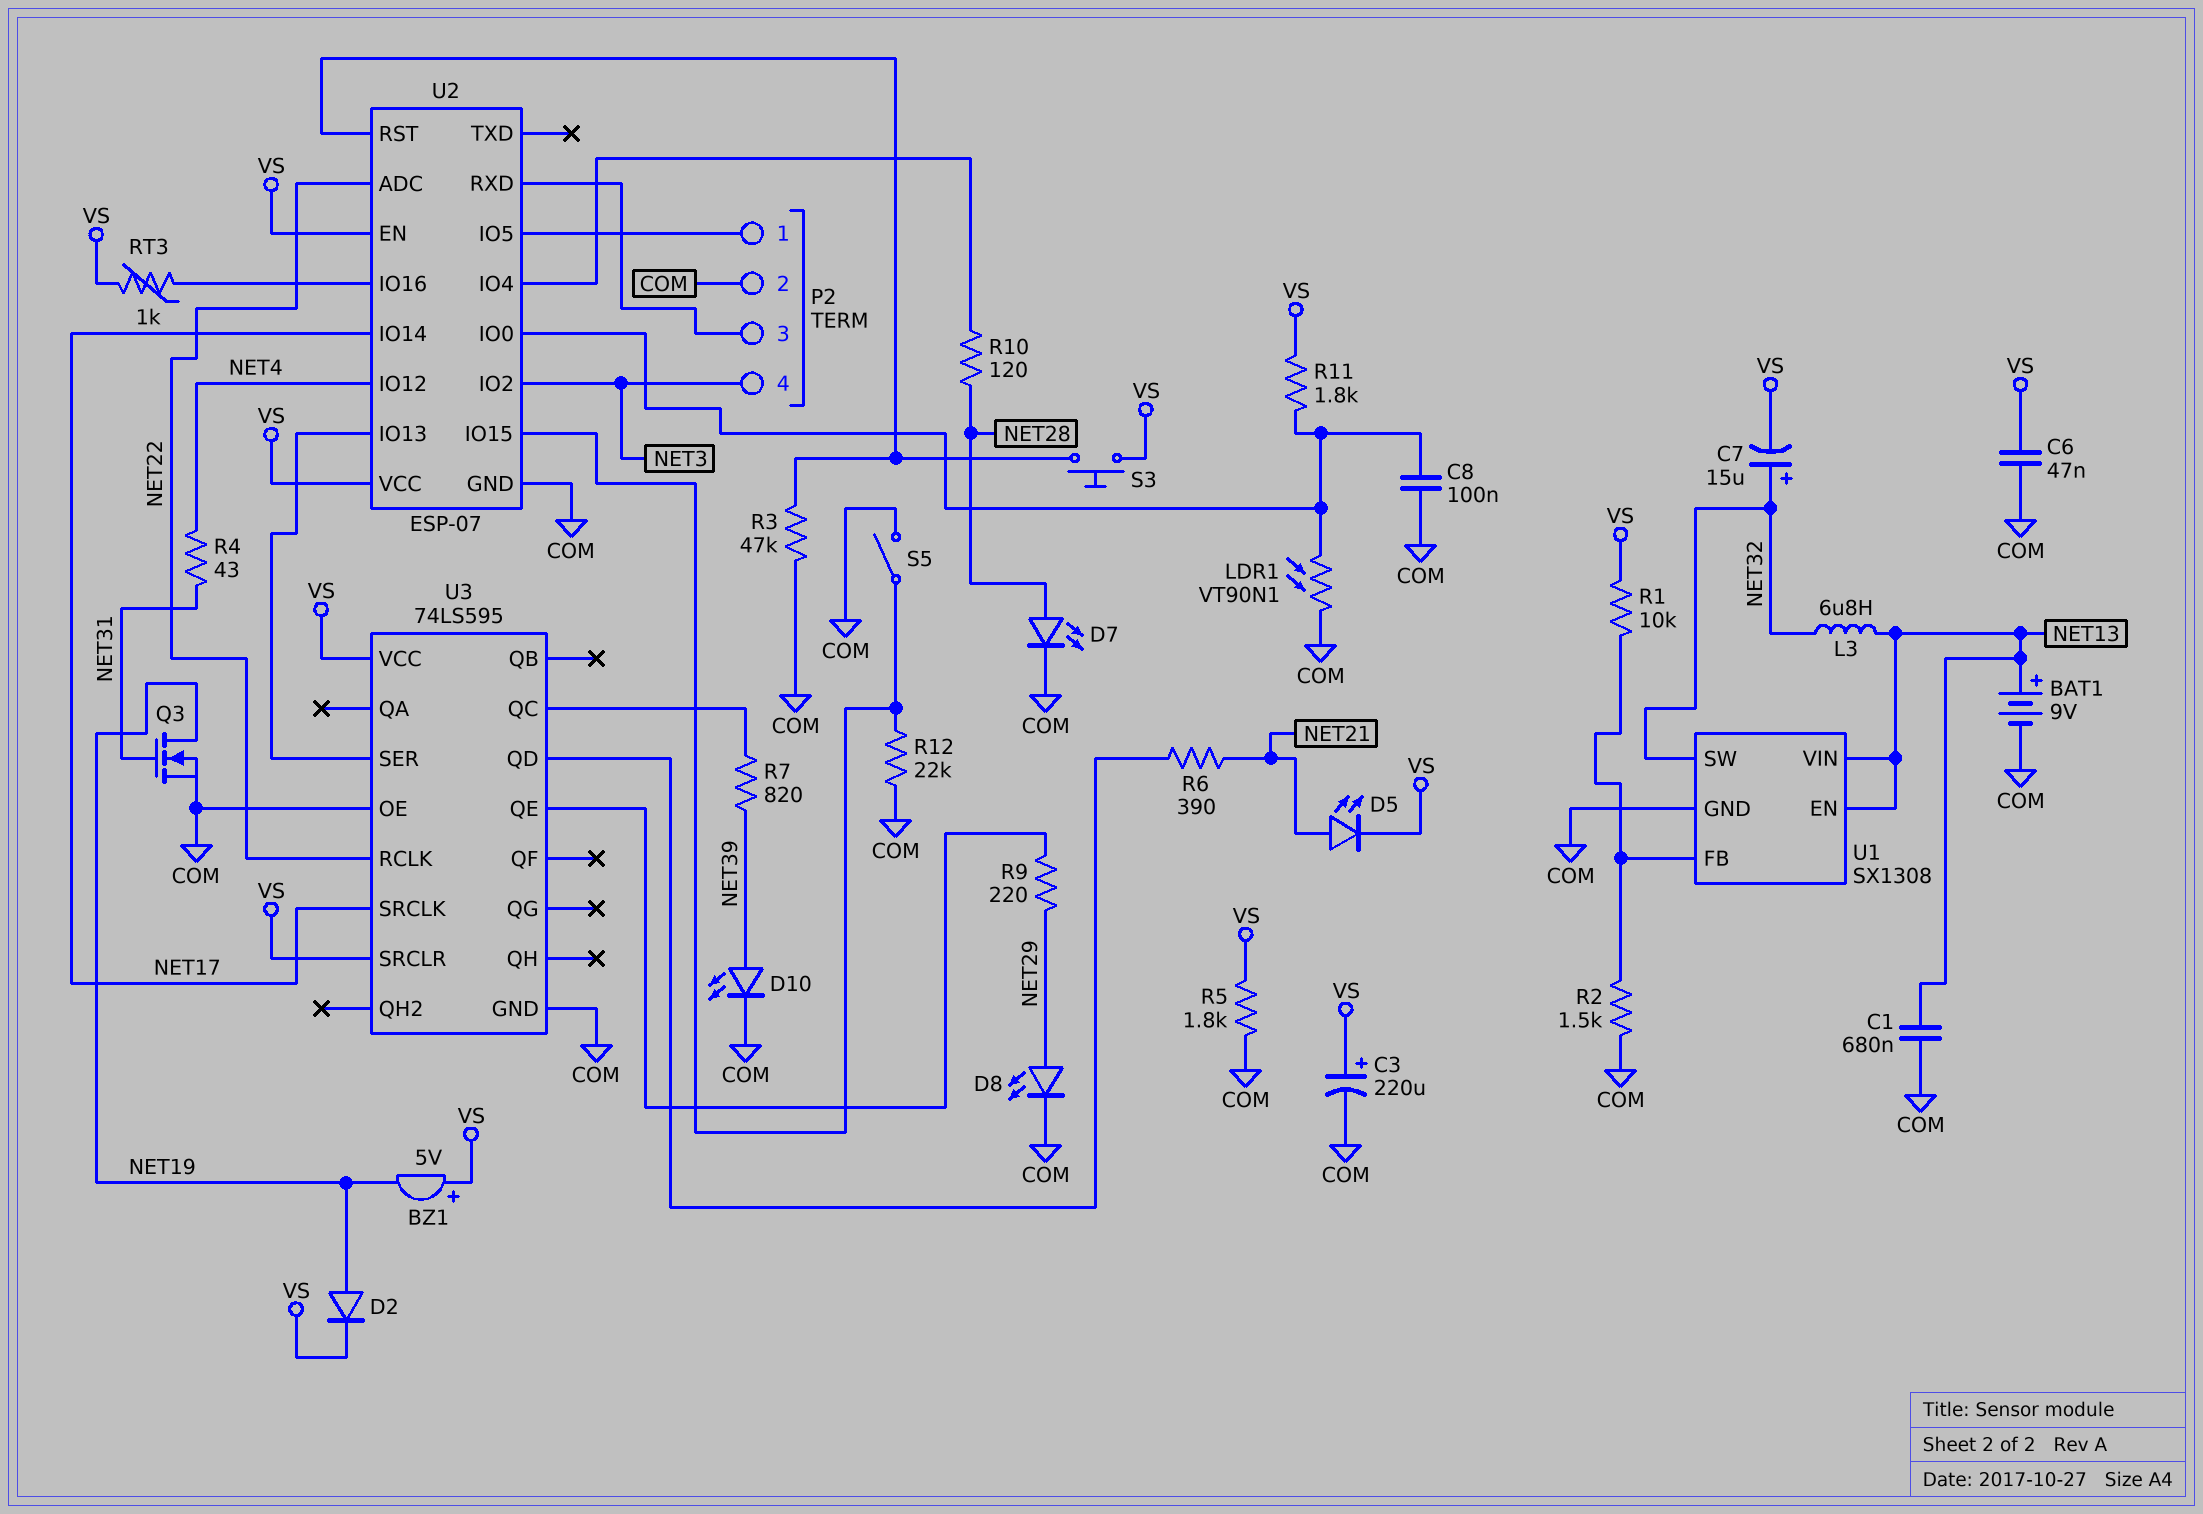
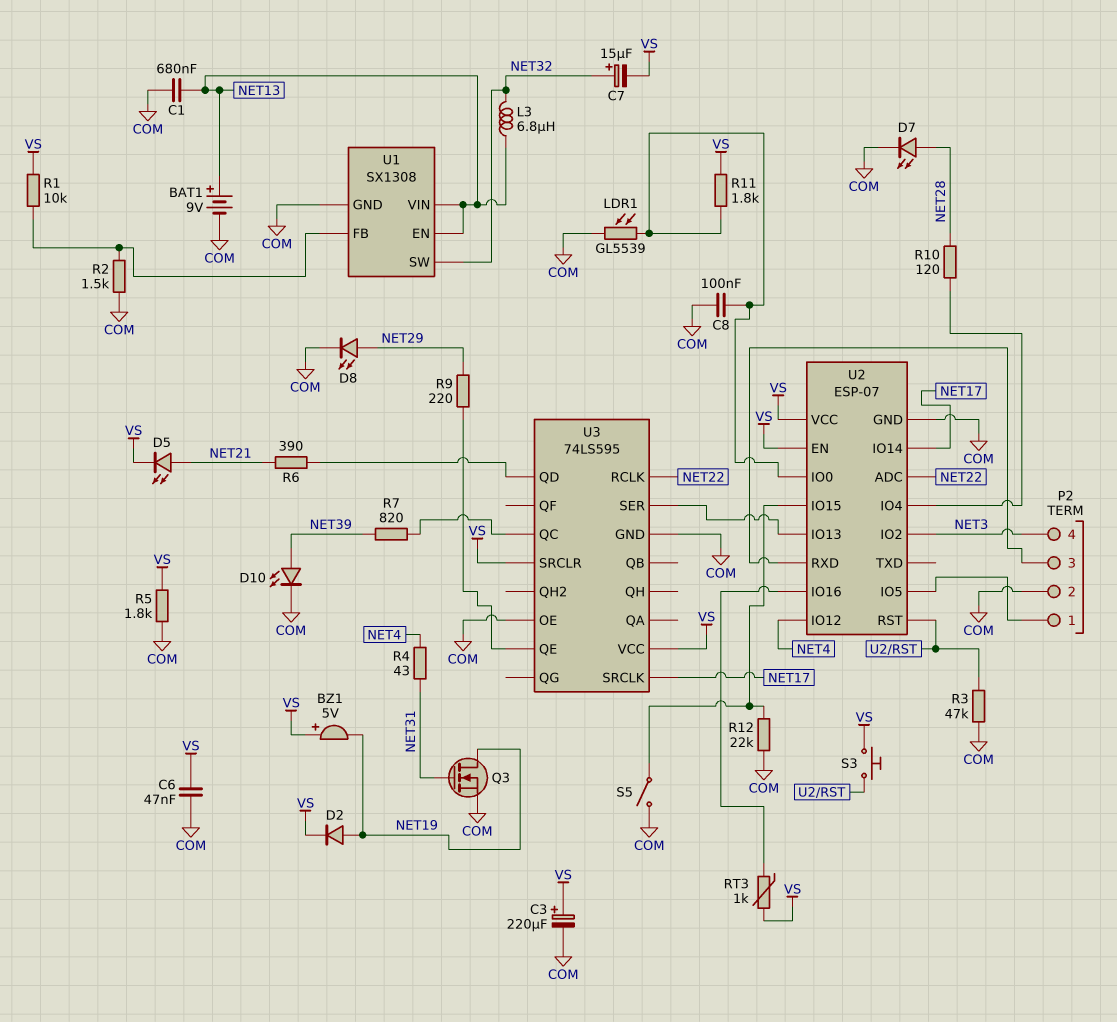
LDR1: VT90N1 (COM, U2/IO0) -> GL5539 (COM, U2/IO0)

